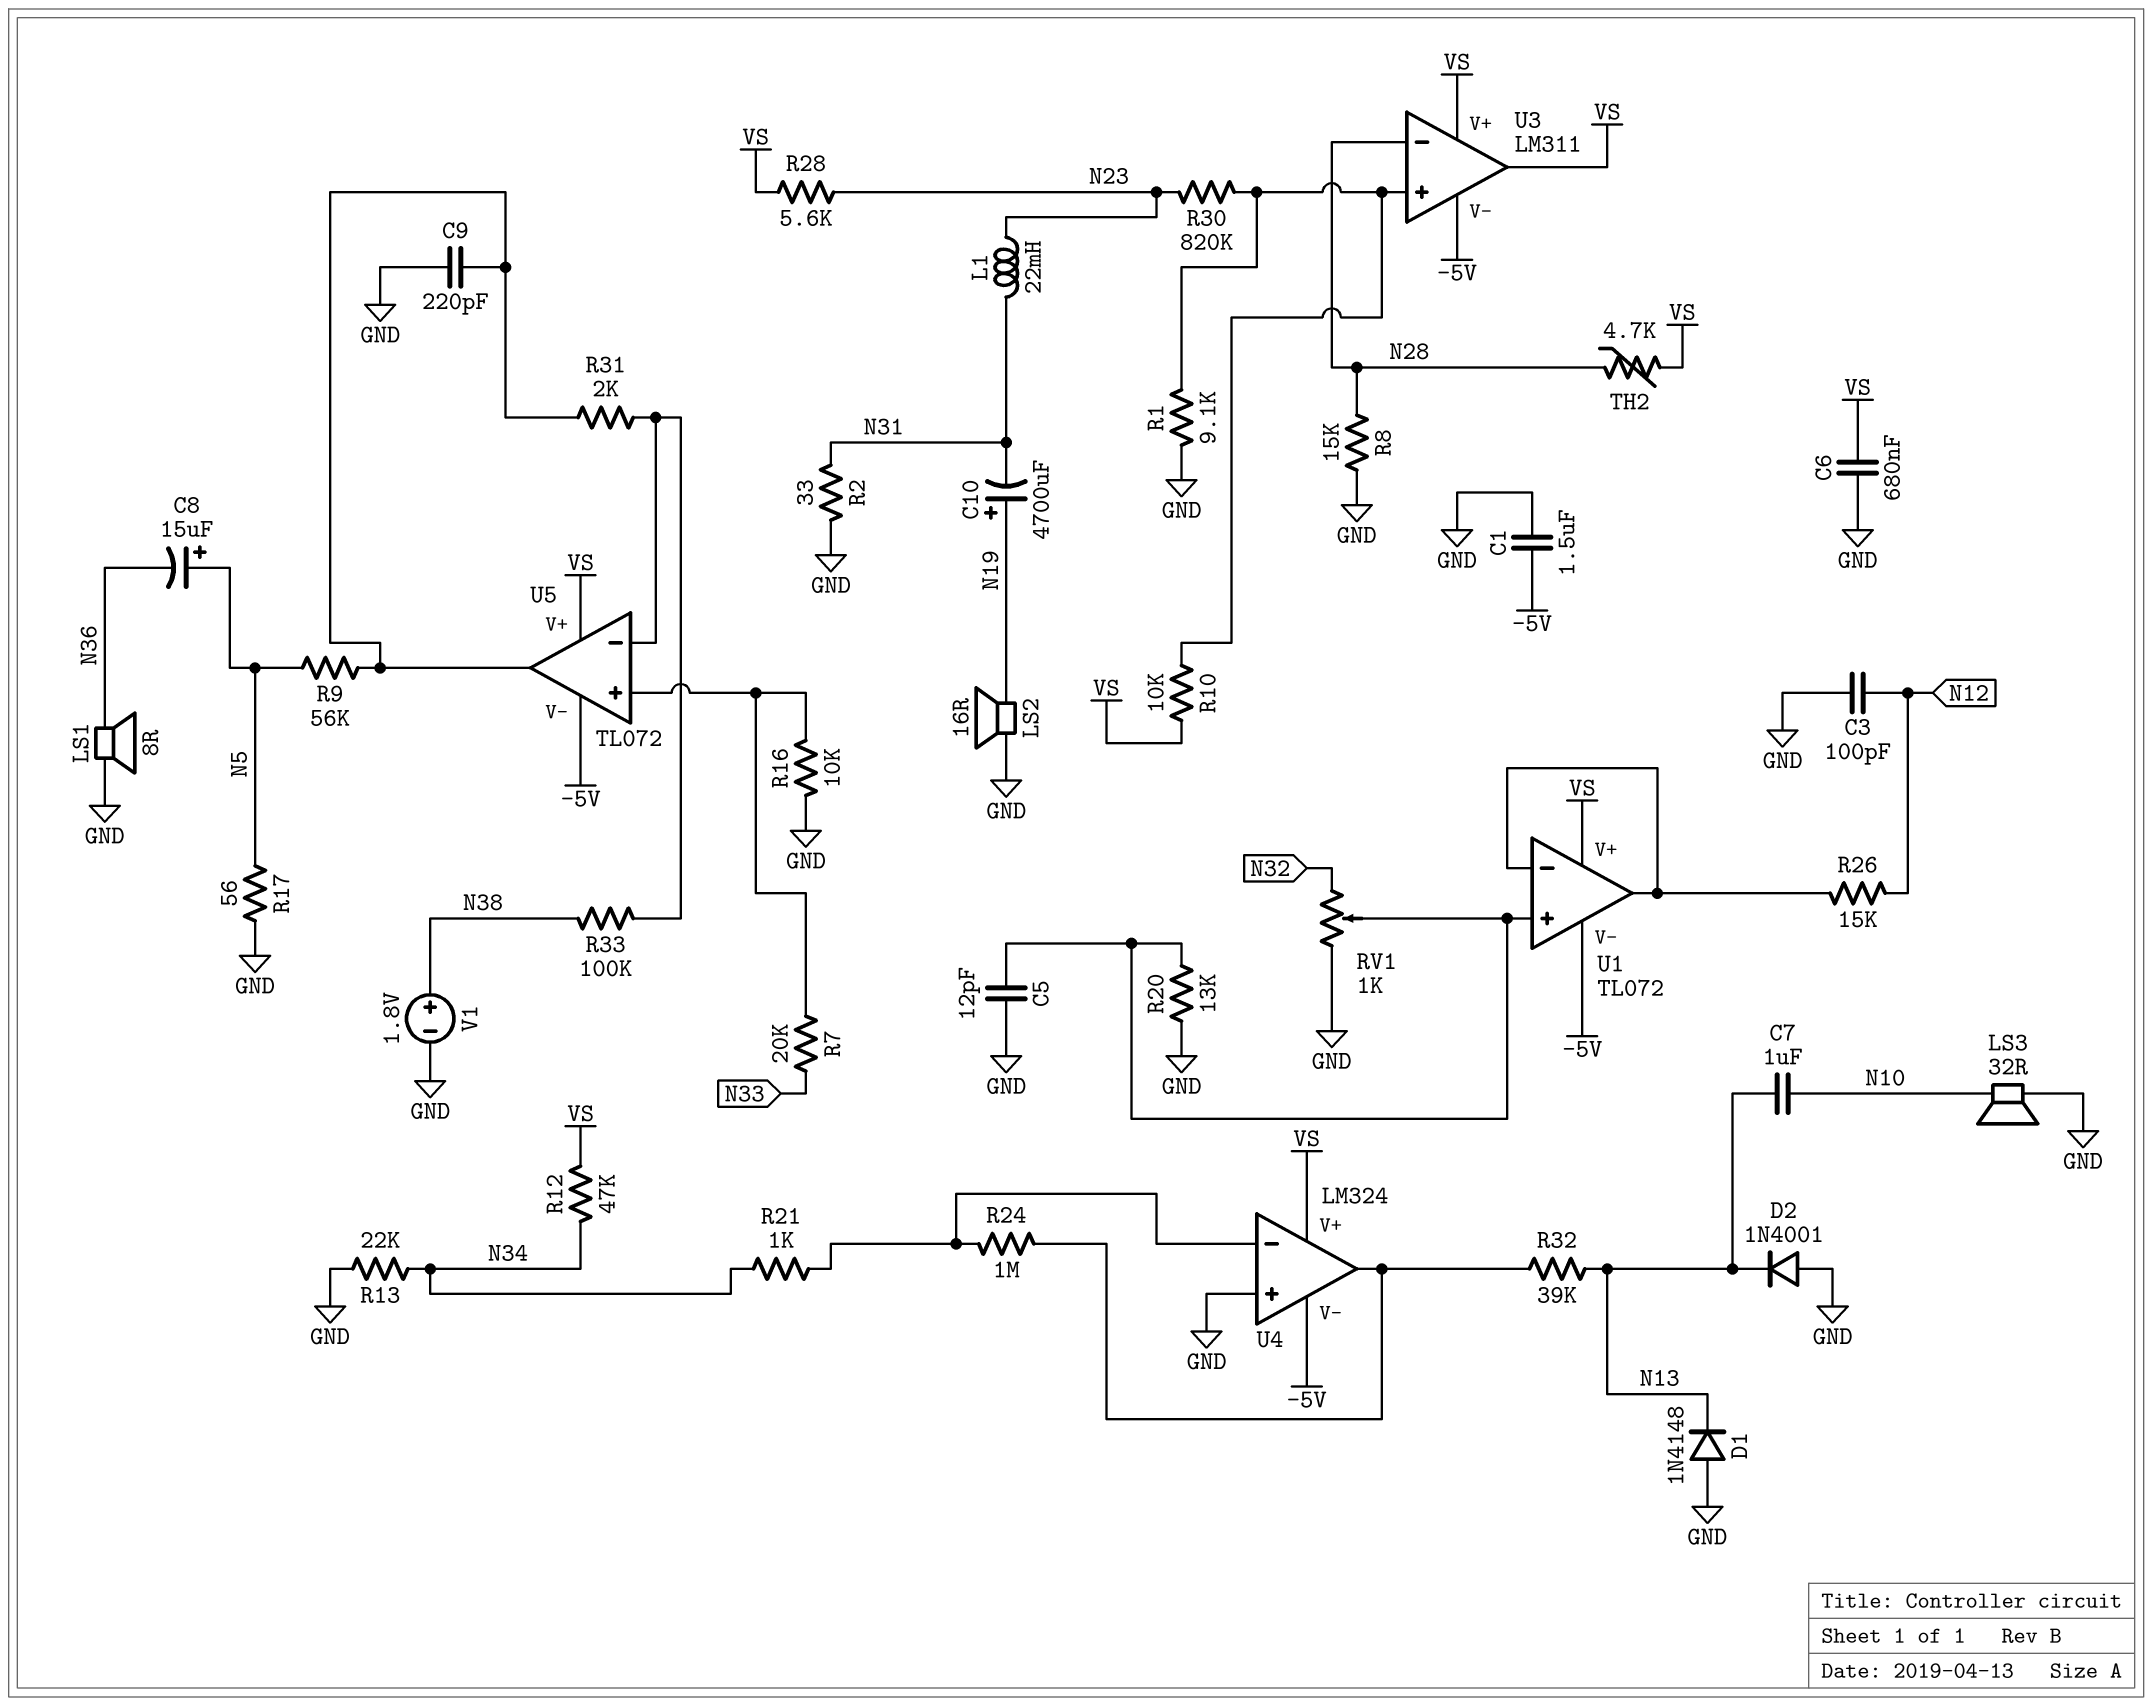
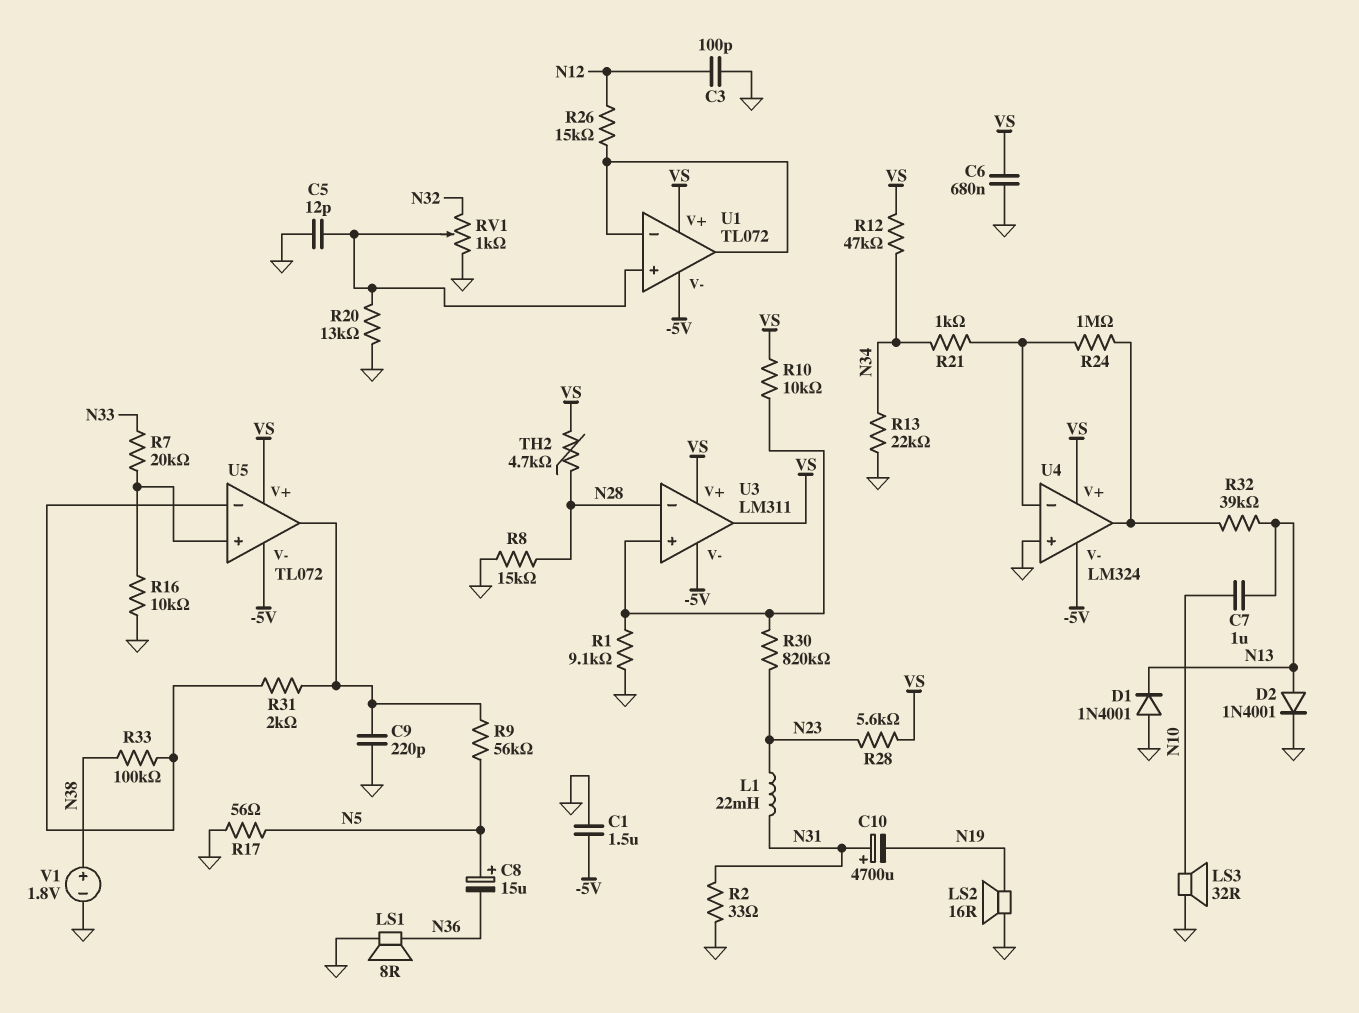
C10: 4700uF (plus N19, minus N31) -> 4700uF (plus N31, minus N19)
D1: diode 1N4148 (A GND, K N13) -> diode 1N4001 (A GND, K N13)
D2: diode 1N4001 (A GND, K N13) -> diode 1N4001 (A N13, K GND)

